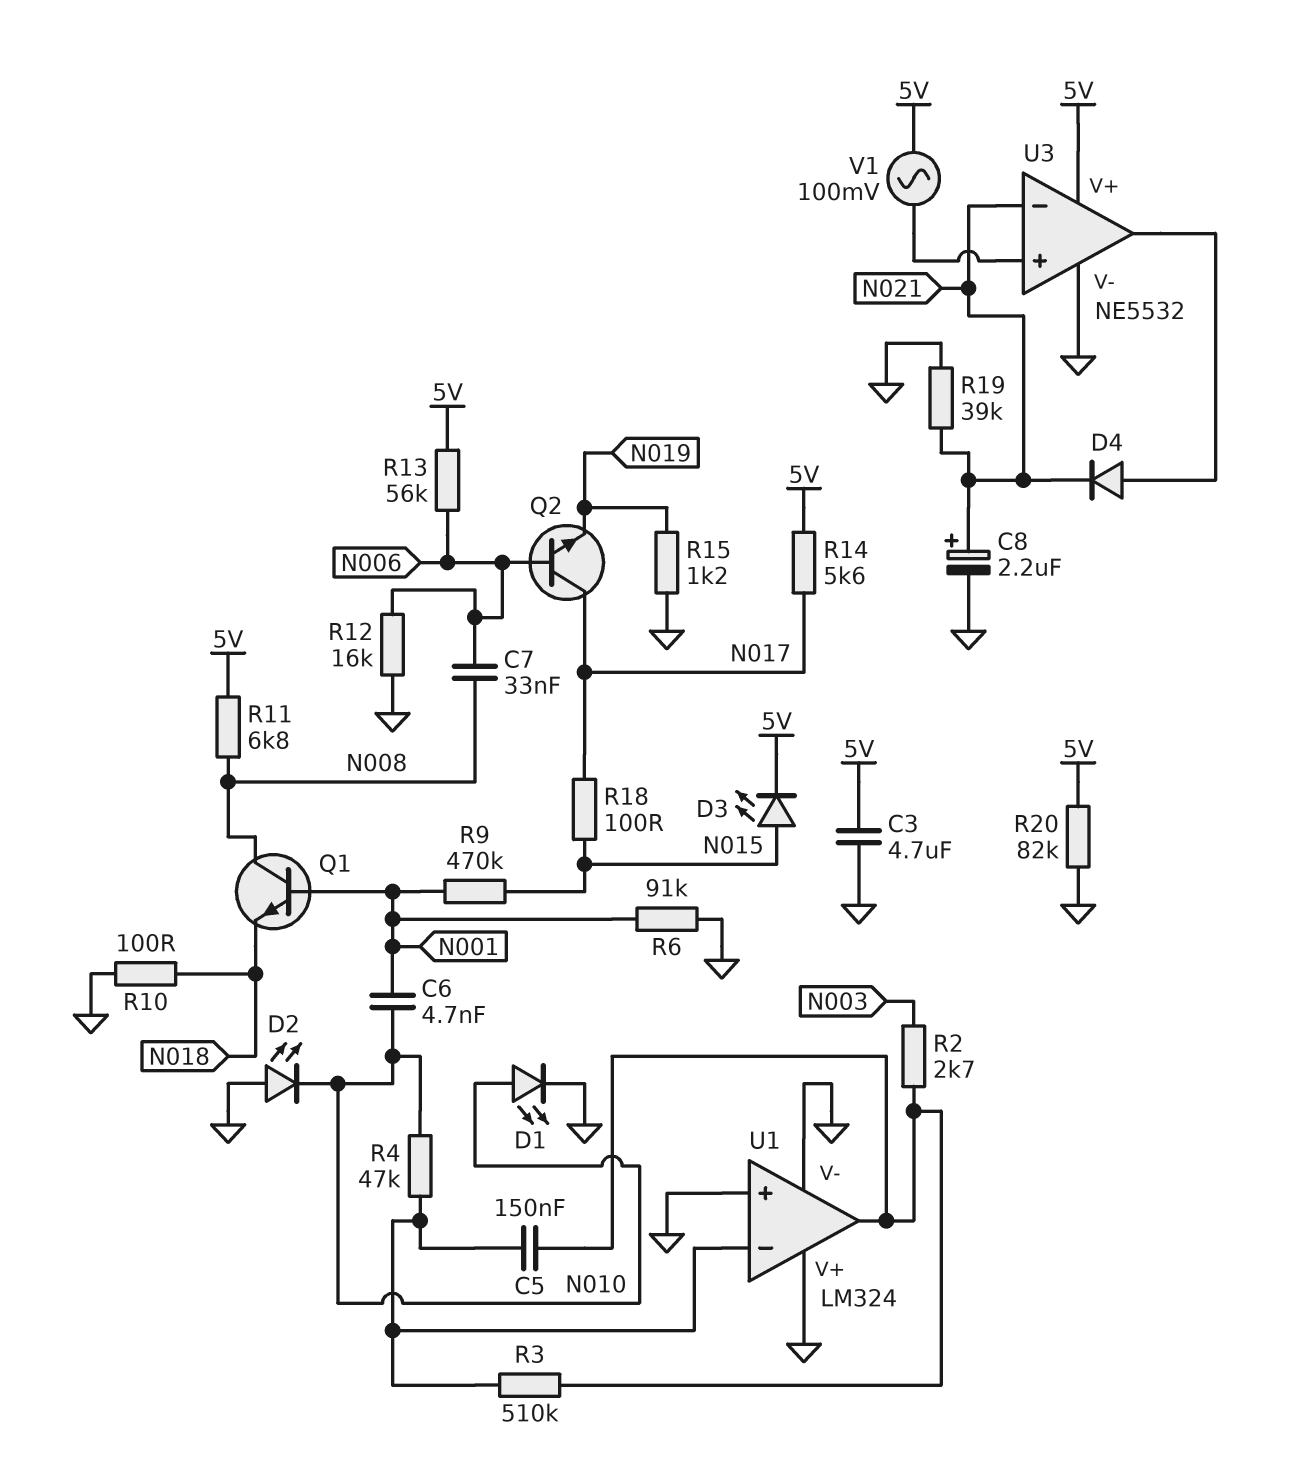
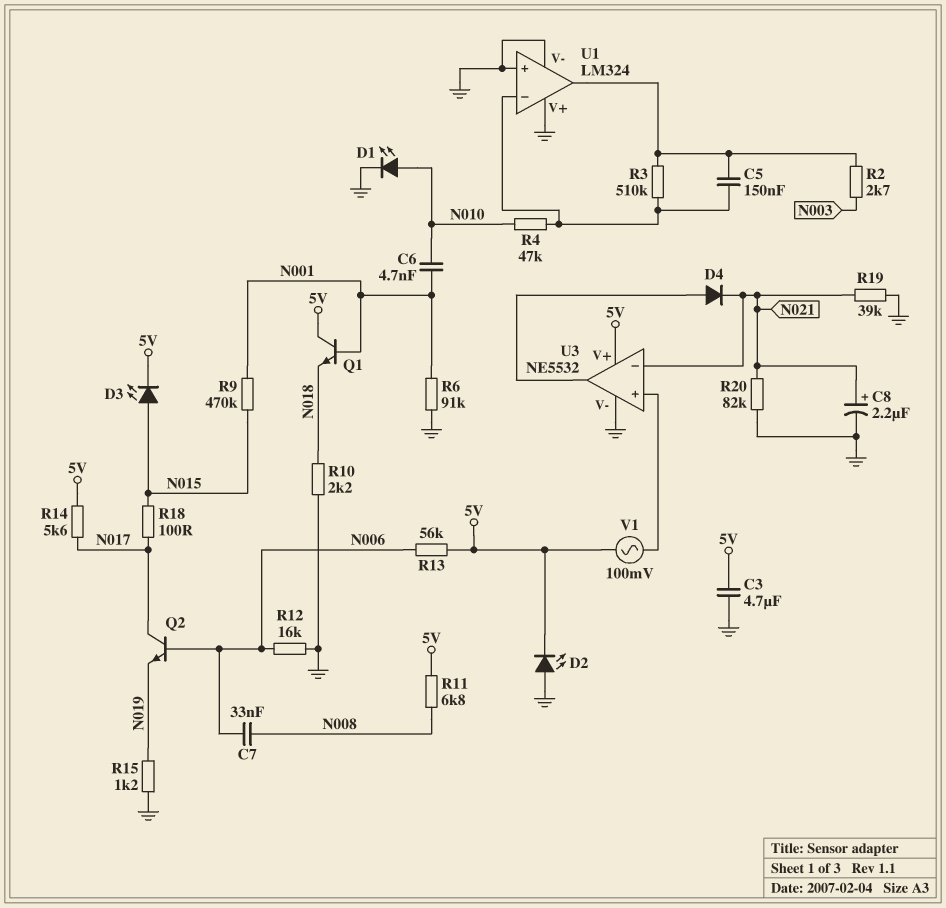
D2: LED (A GND, K N010) -> LED (A GND, K 5V)
Q1: NPN (B N001, C N008, E N018) -> NPN (B N001, C 5V, E N018)
R10: 100 (GND, N018) -> 2.2k (GND, N018)
R20: 82k (5V, GND) -> 82k (GND, N021)

